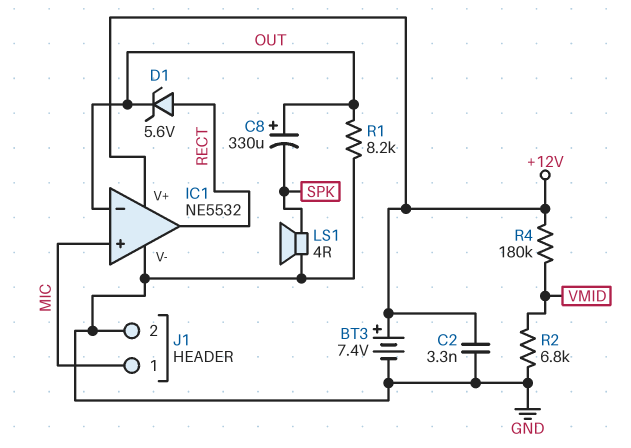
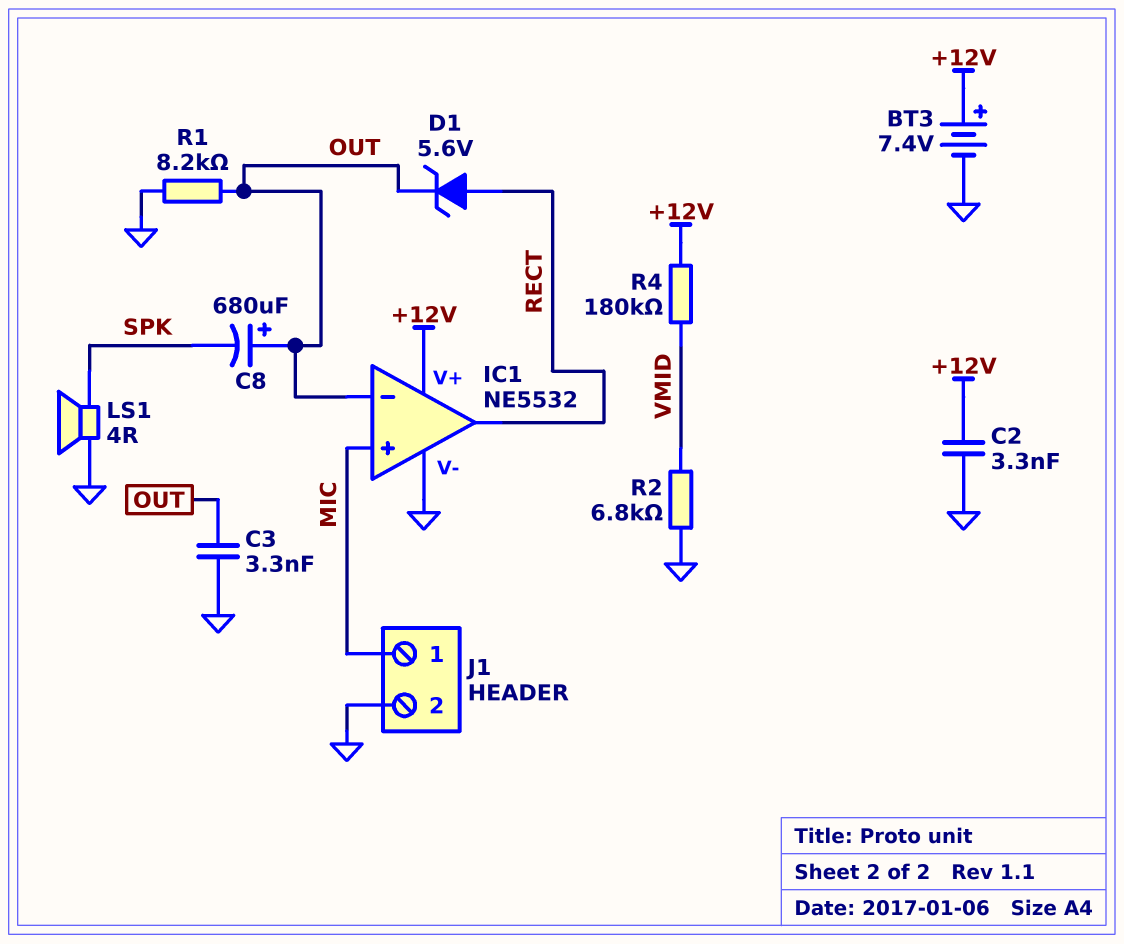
C3: none -> 3.3nF (GND, OUT)
C8: 330uF (plus OUT, minus SPK) -> 680uF (plus OUT, minus SPK)

